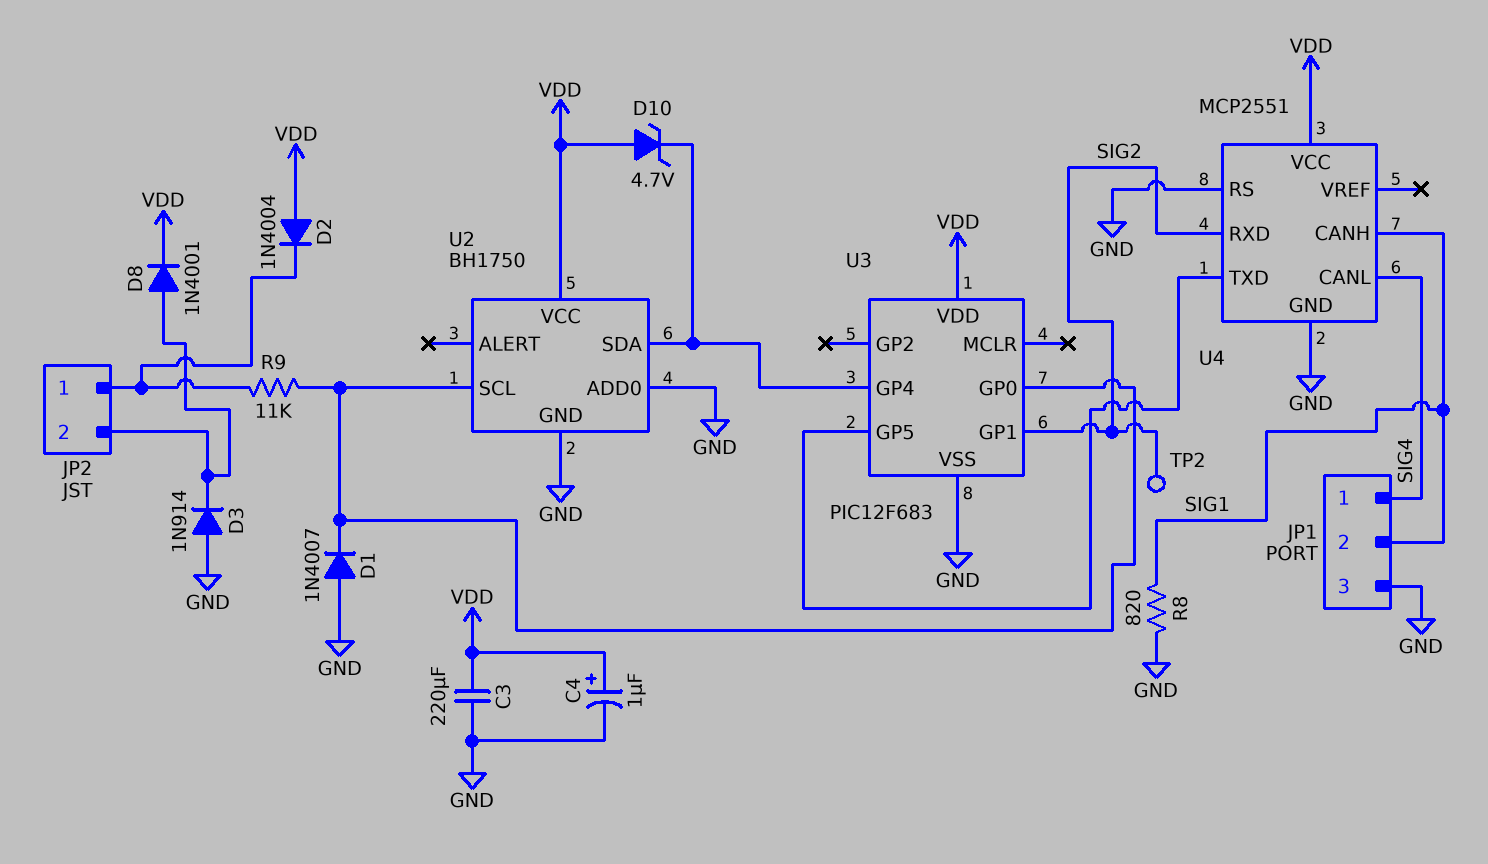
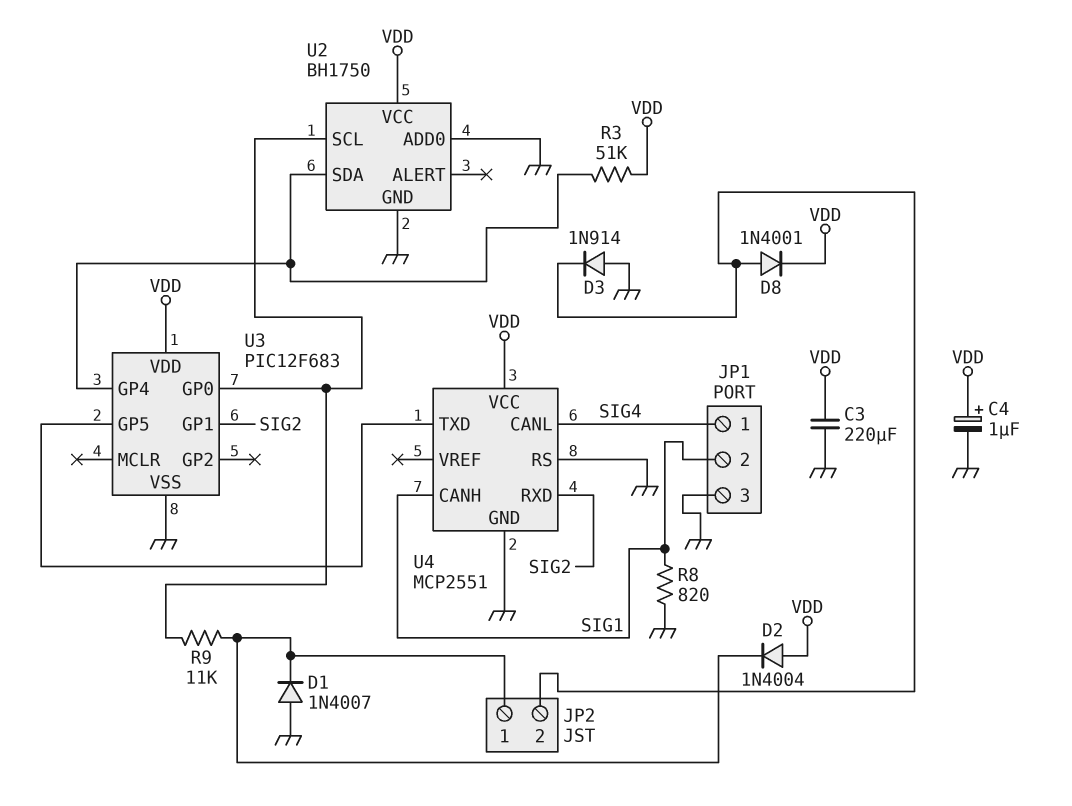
D1: diode 1N4007 (A GND, K U2/SCL) -> diode 1N4007 (A GND, K JP2/1)
D10: zener 4.7V (A VDD, K U2/SDA) -> none
R3: none -> 51k (U2/SDA, VDD)
TP2: test point (SIG2) -> none

